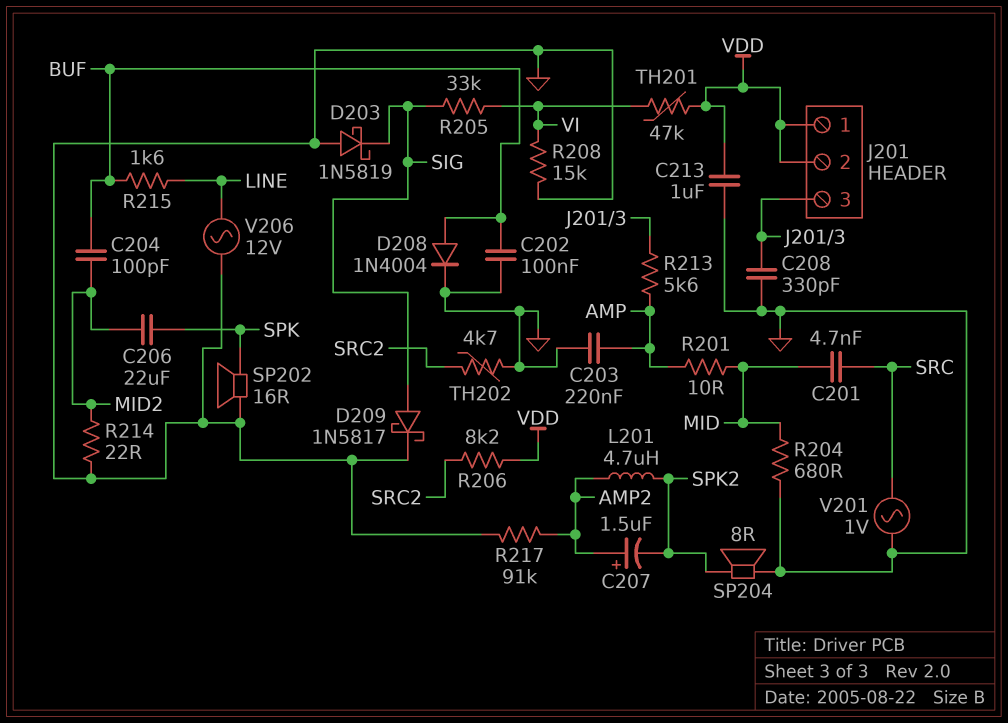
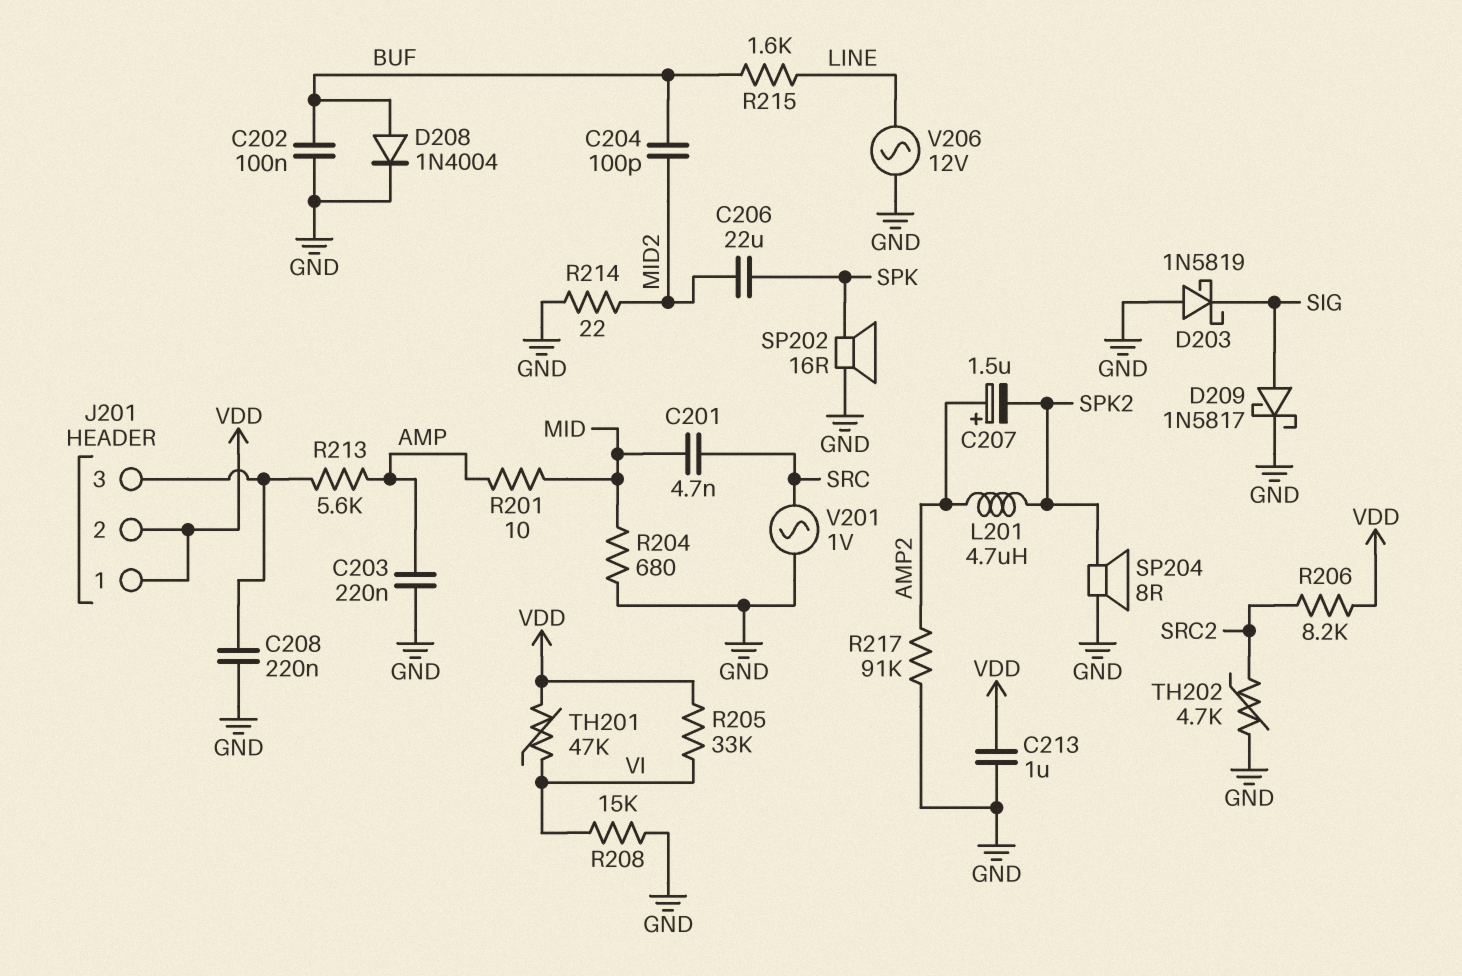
C208: 330pF (GND, J201/3) -> 220nF (GND, J201/3)
R205: 33k (SIG, VI) -> 33k (VDD, VI)

